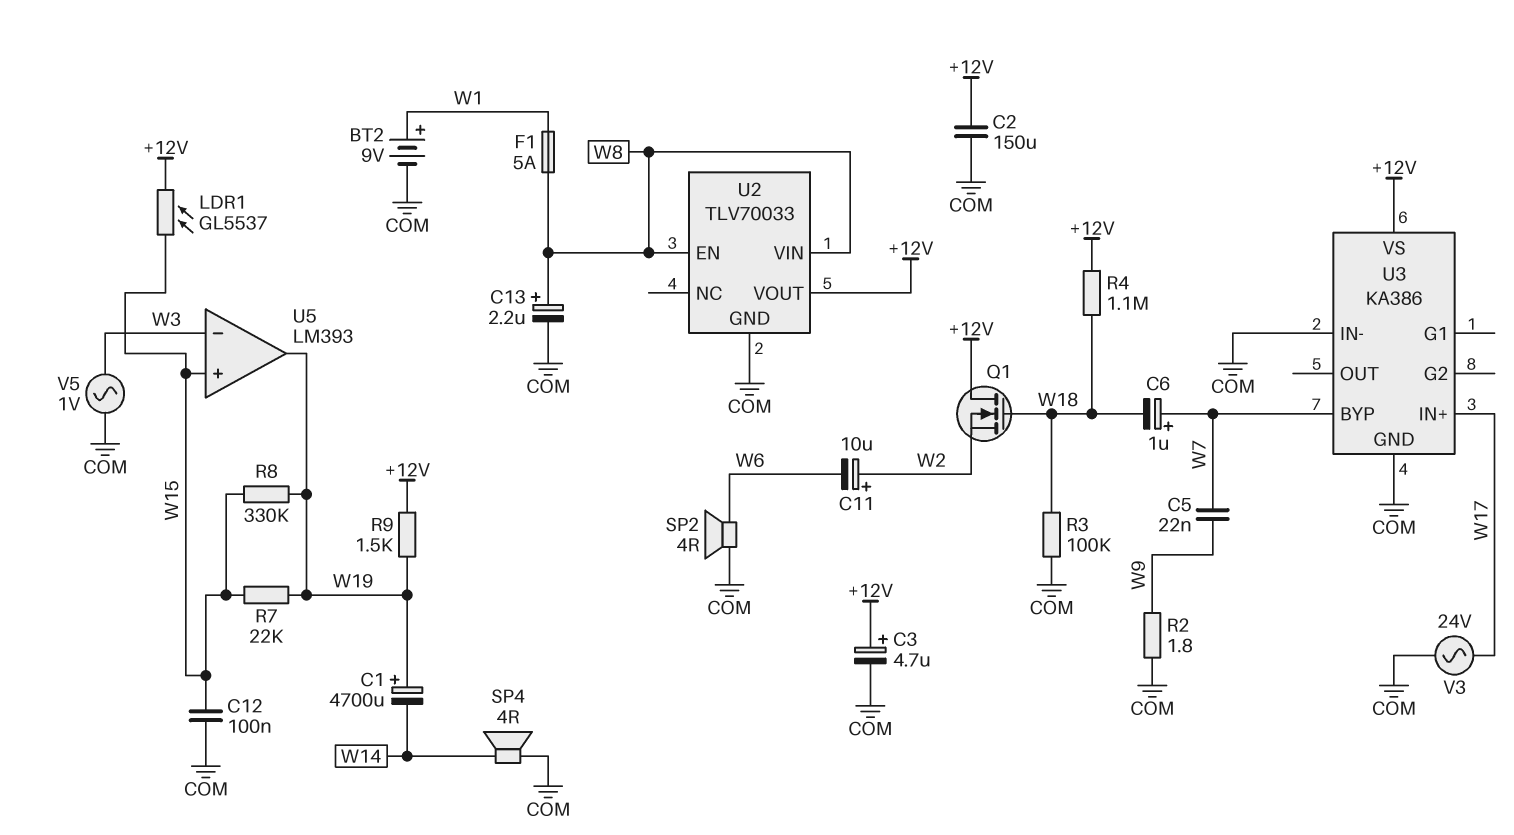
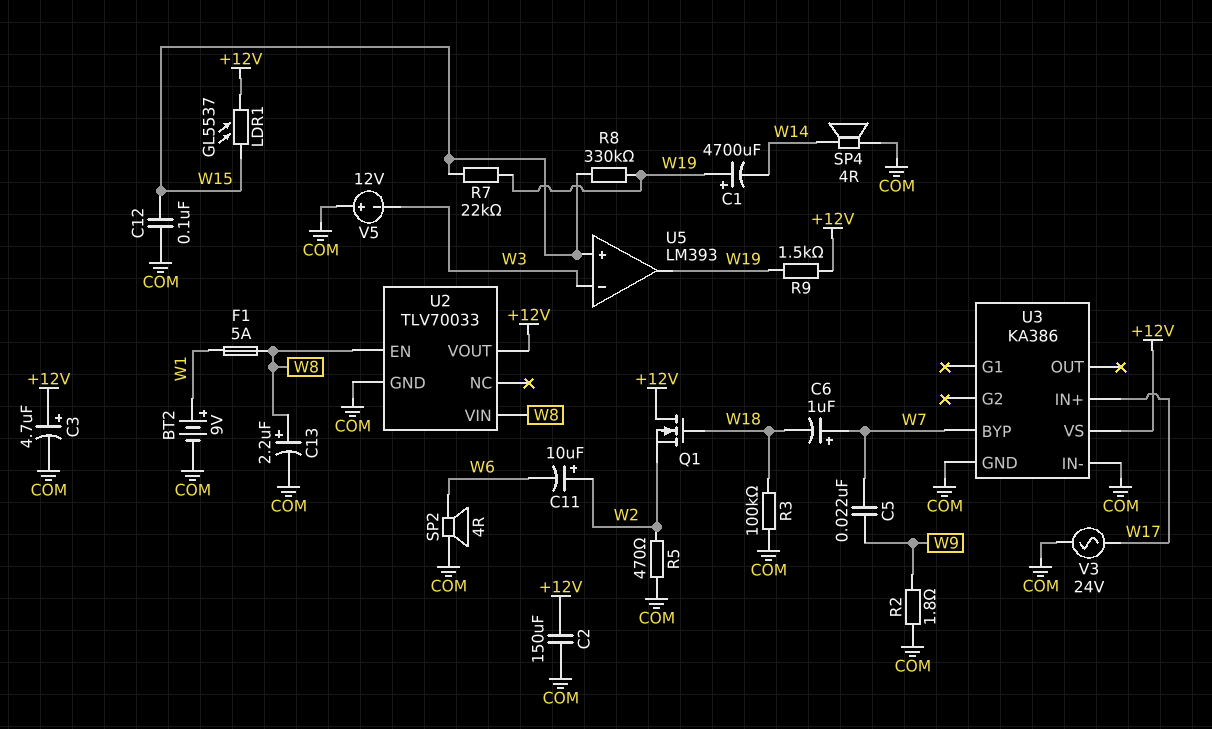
R4: 1.1M (+12V, W18) -> none
R5: none -> 470 (COM, W2)
V5: AC 1V (COM, W3) -> 12V (plus COM, minus W3)

